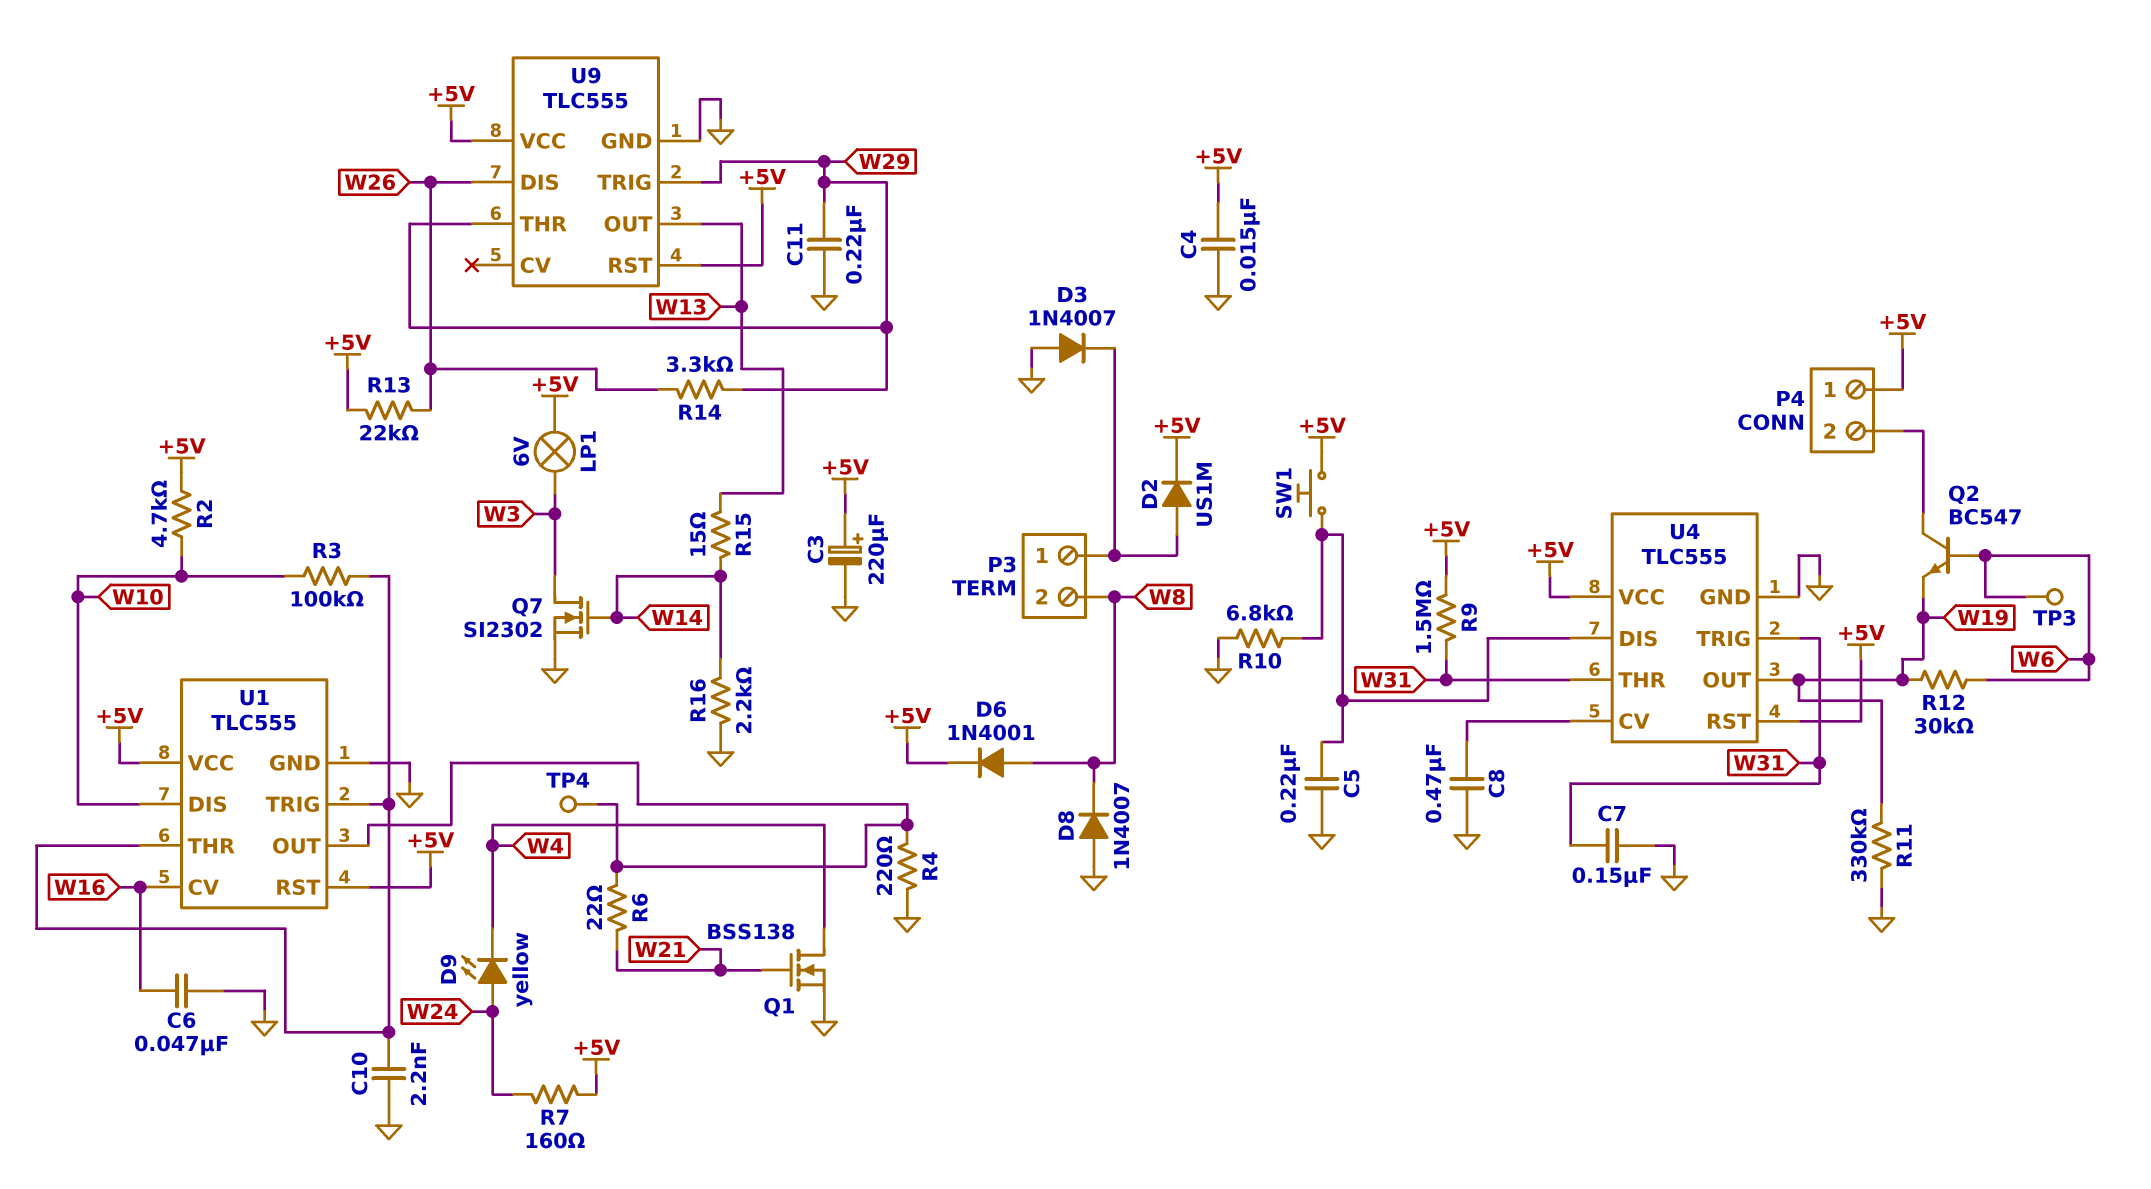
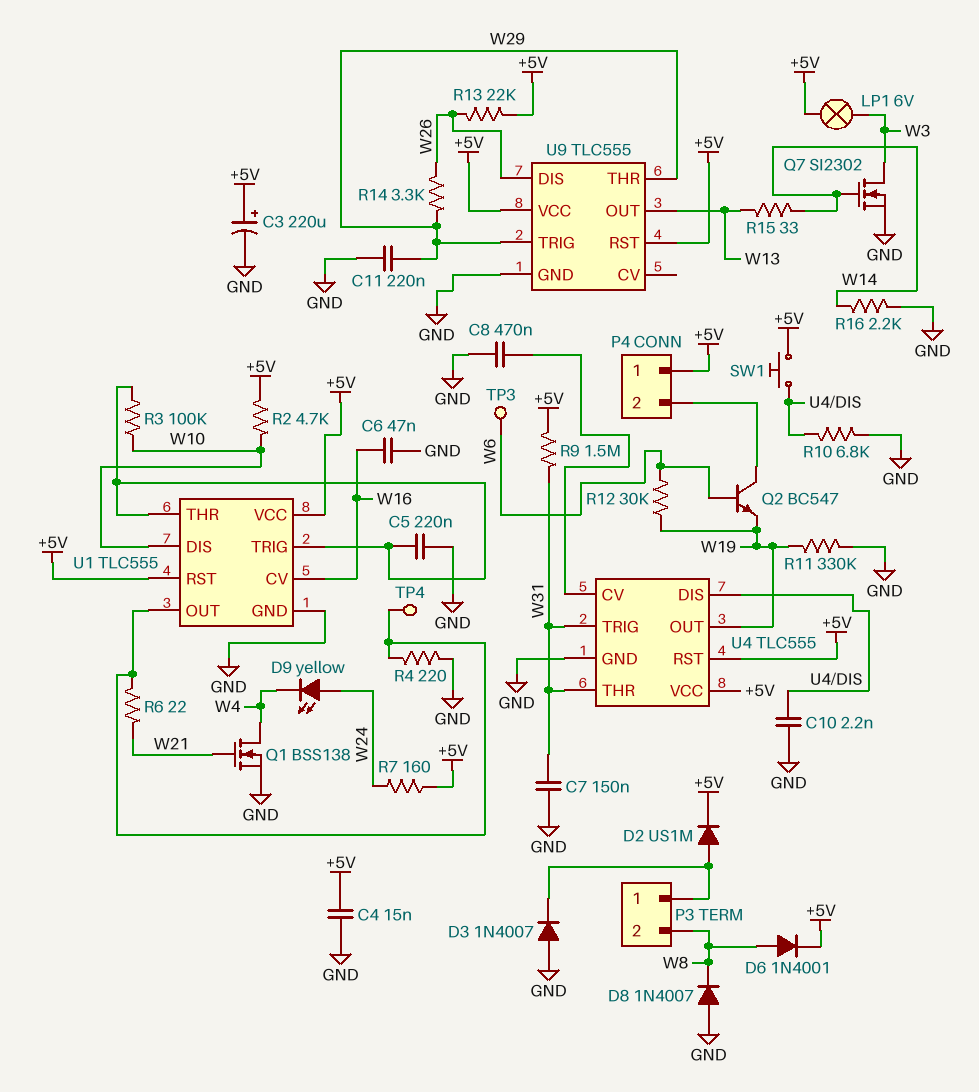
C5: 220nF (GND, U4/DIS) -> 220nF (GND, U1/THR)
C10: 2.2nF (GND, U1/THR) -> 2.2nF (GND, U4/DIS)
R15: 15 (W13, W14) -> 33 (W13, W14)

